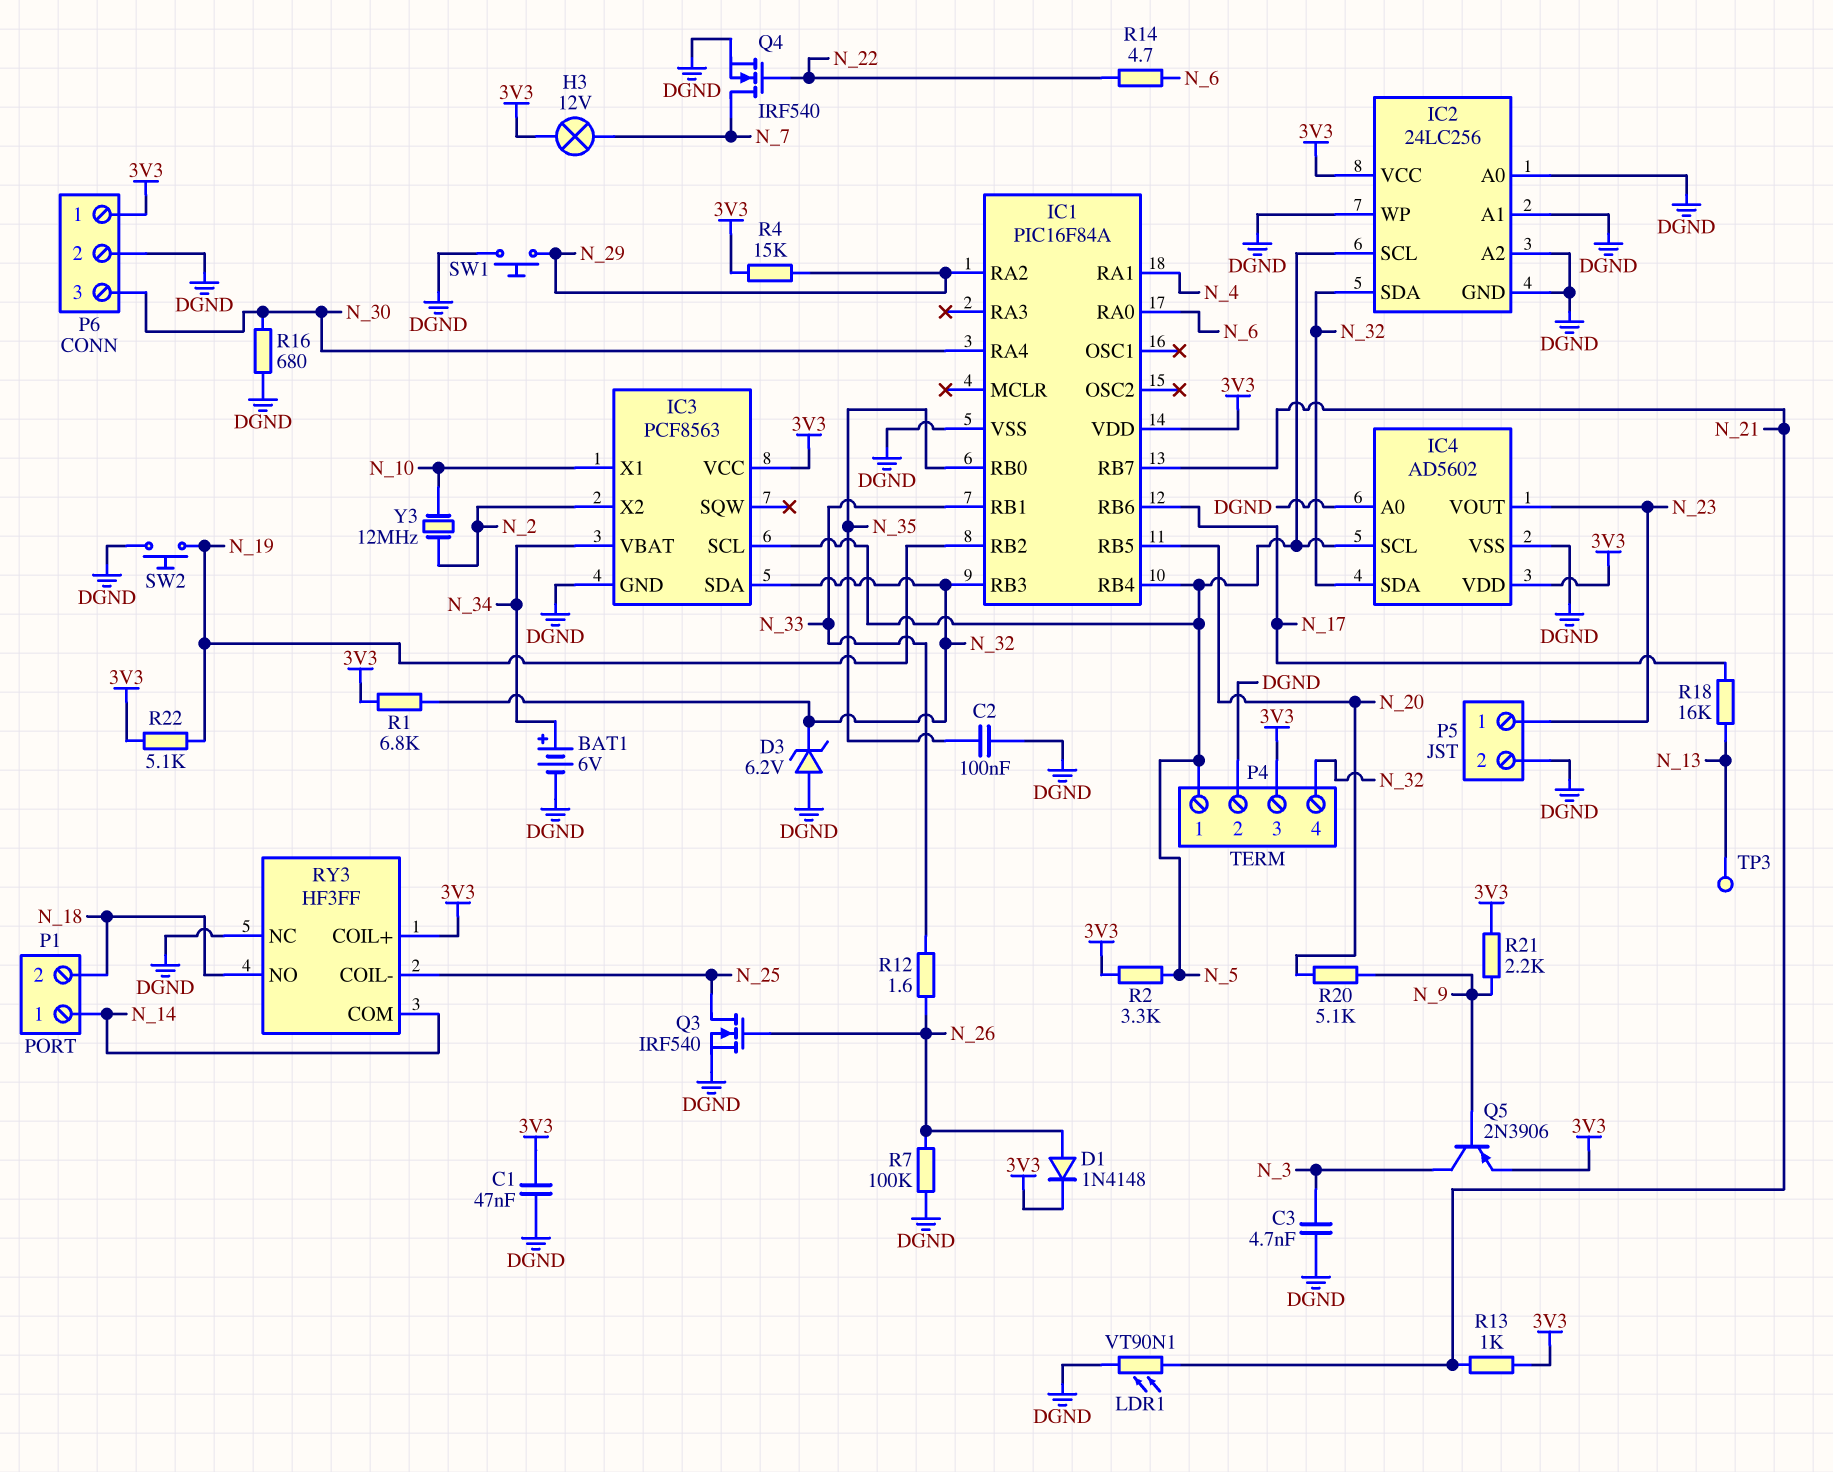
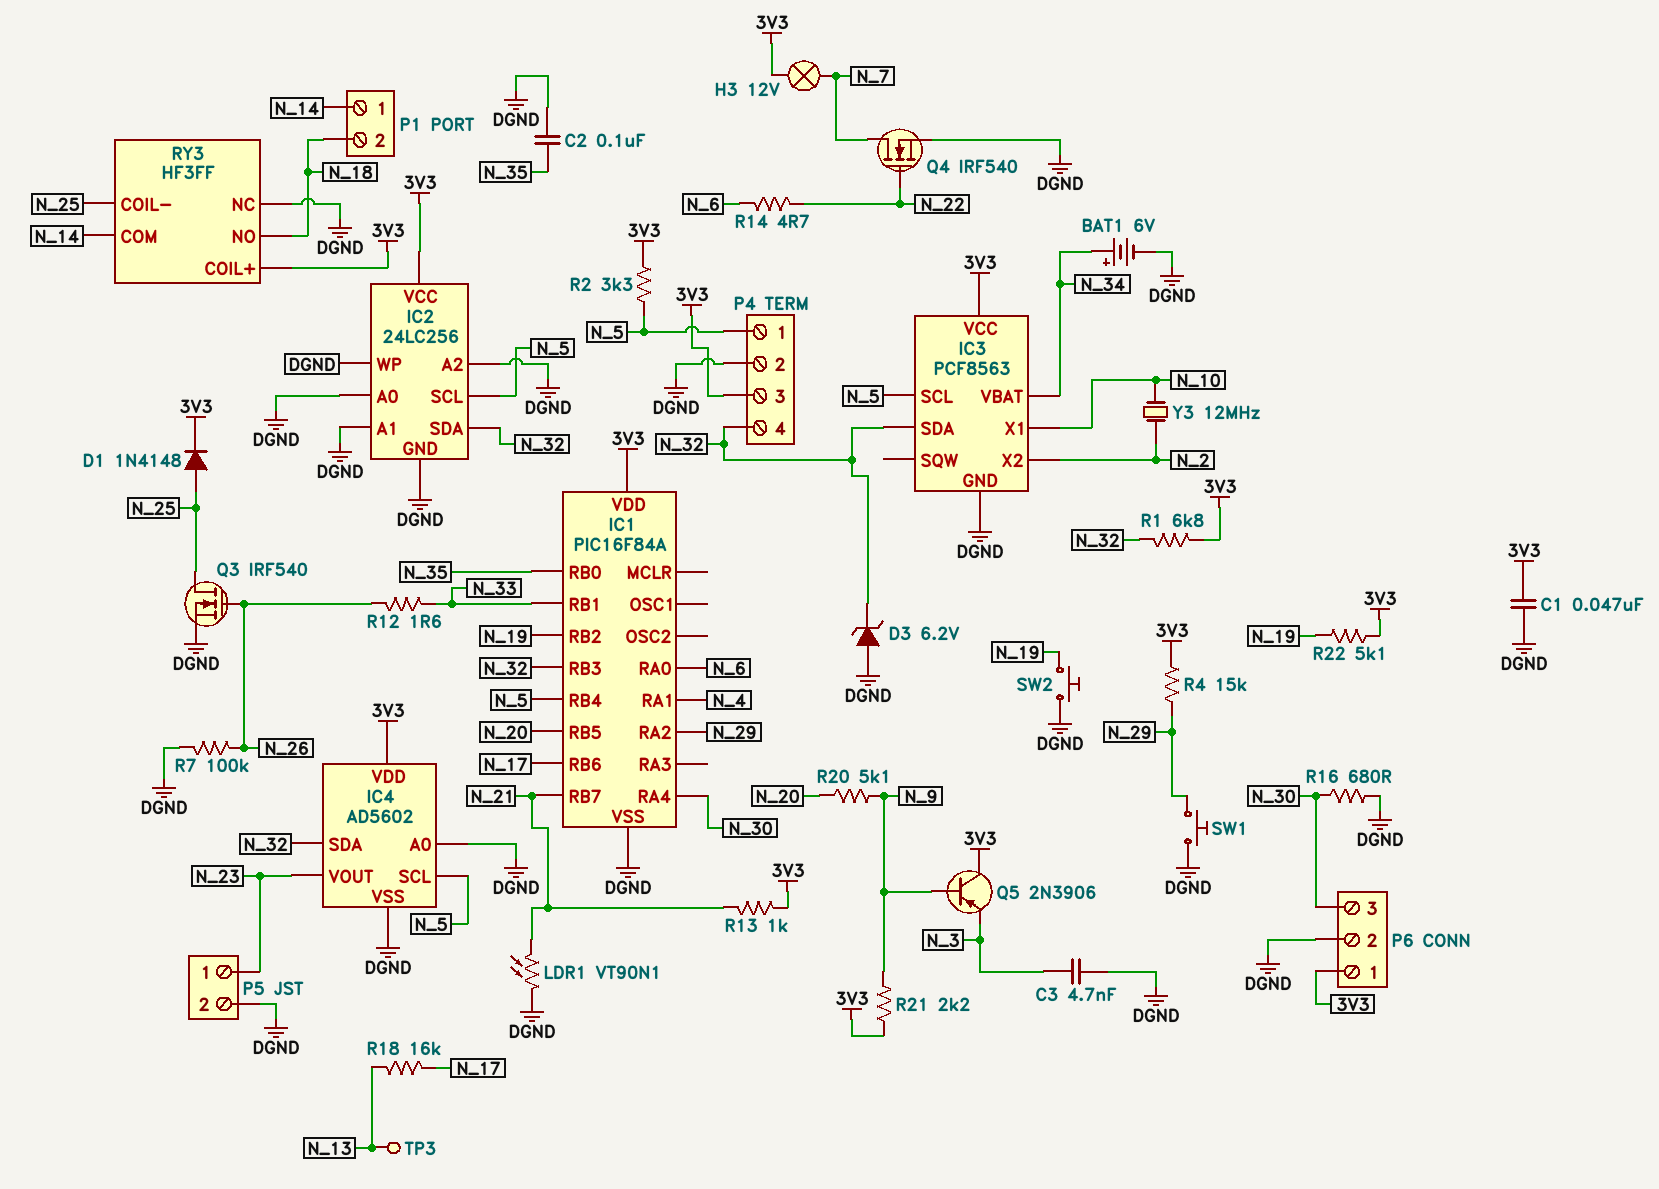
D1: diode 1N4148 (A N_26, K 3V3) -> diode 1N4148 (A N_25, K 3V3)
Q5: PNP 2N3906 (B N_9, C N_3, E 3V3) -> PNP 2N3906 (B N_9, C 3V3, E N_3)

